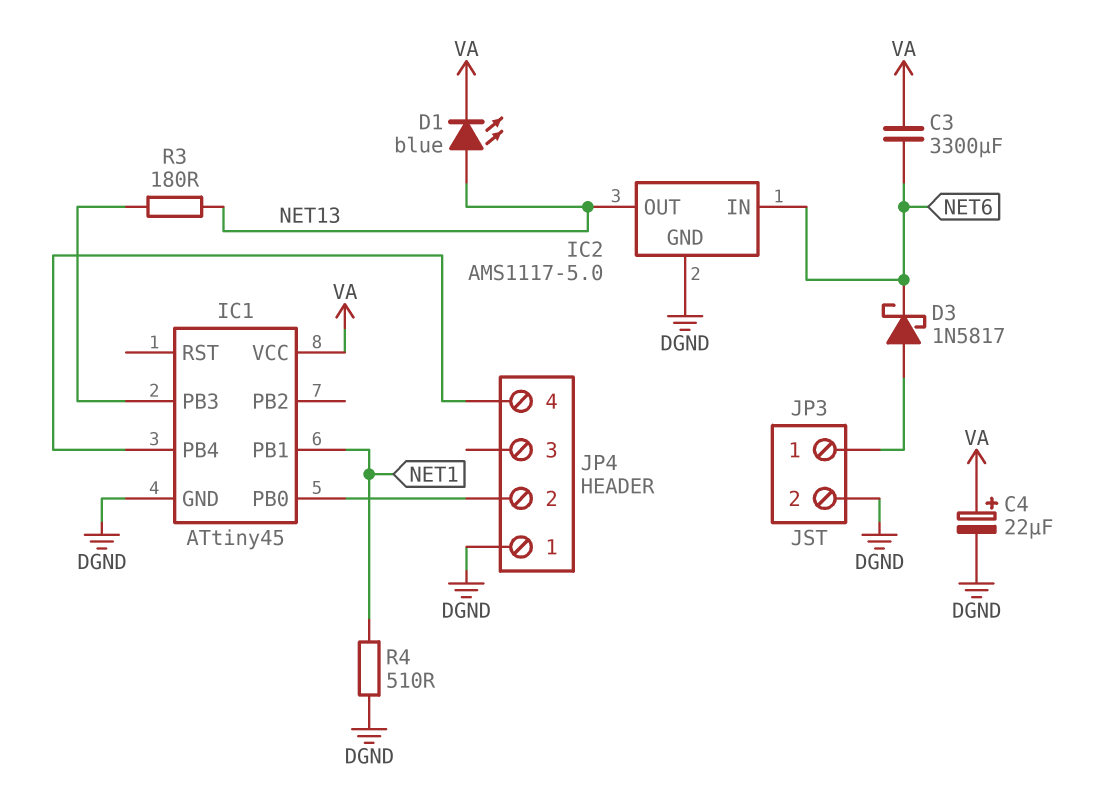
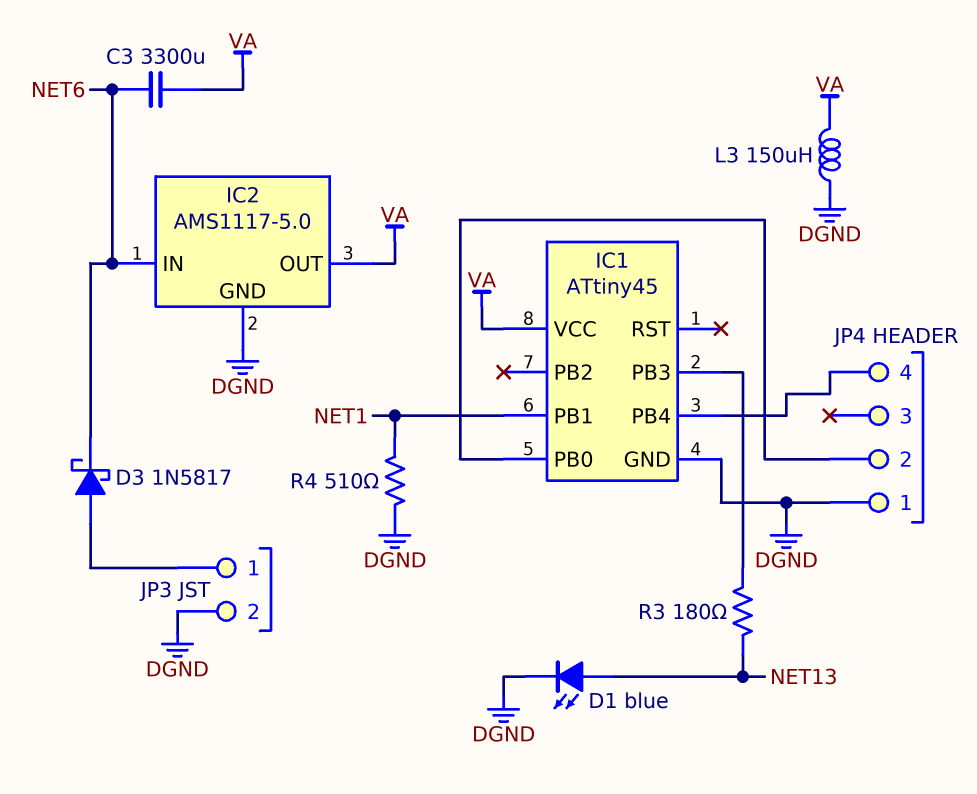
C4: 22uF (plus VA, minus DGND) -> none
D1: LED blue (A NET13, K VA) -> LED blue (A NET13, K DGND)
IC2 pin OUT: NET13 -> VA
L3: none -> 150uH (DGND, VA)

